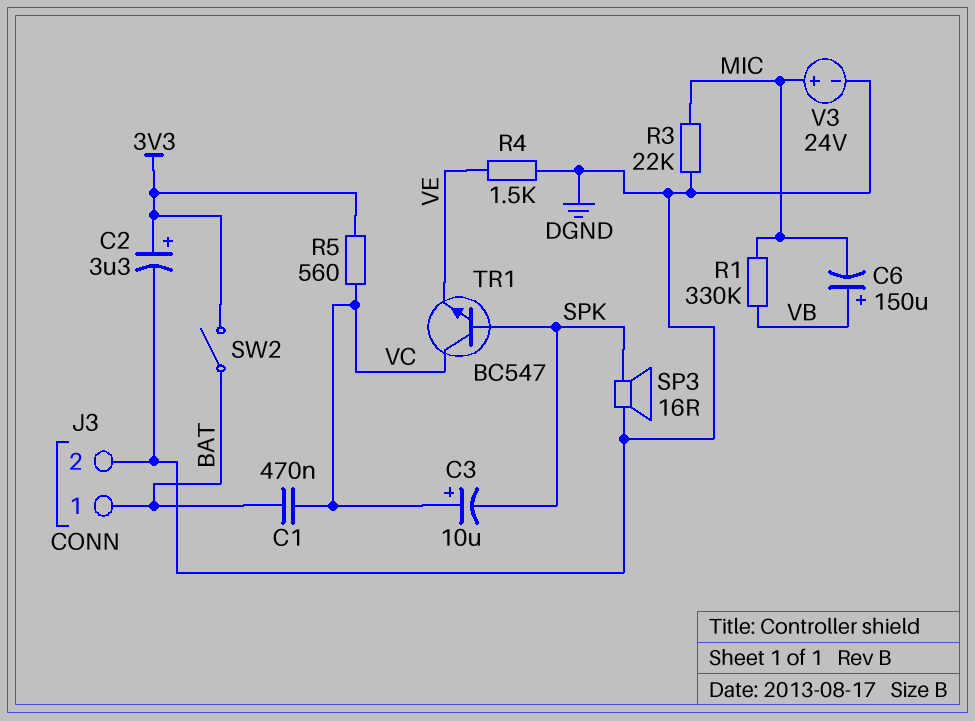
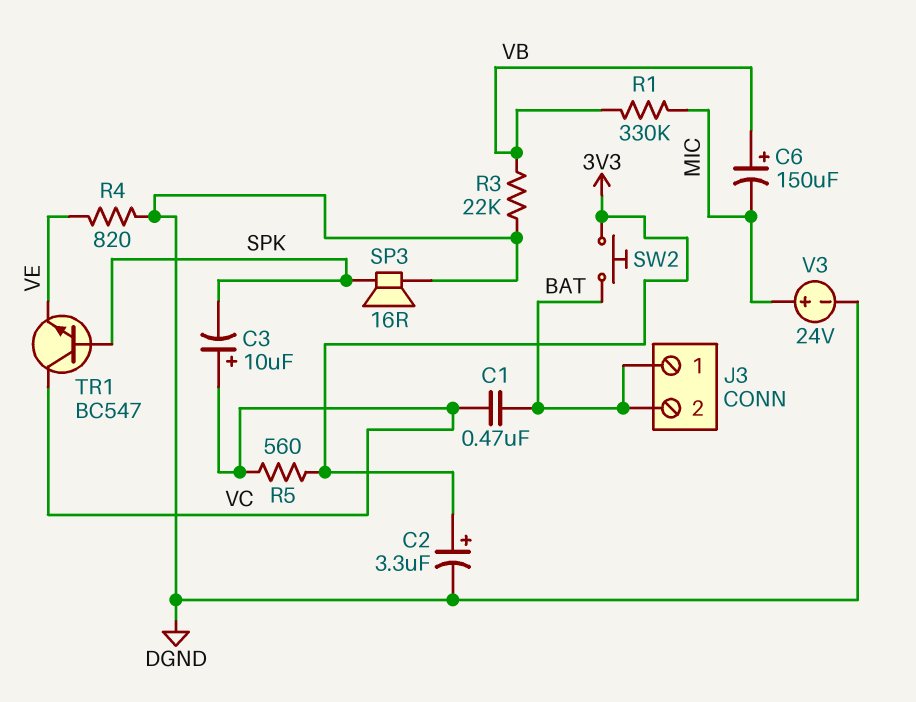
J3 pin 2: DGND -> BAT
R3: 22k (DGND, MIC) -> 22k (DGND, VB)
R4: 1.5k (DGND, VE) -> 820 (DGND, VE)
SW2: switch (3V3, BAT) -> button (3V3, BAT)

